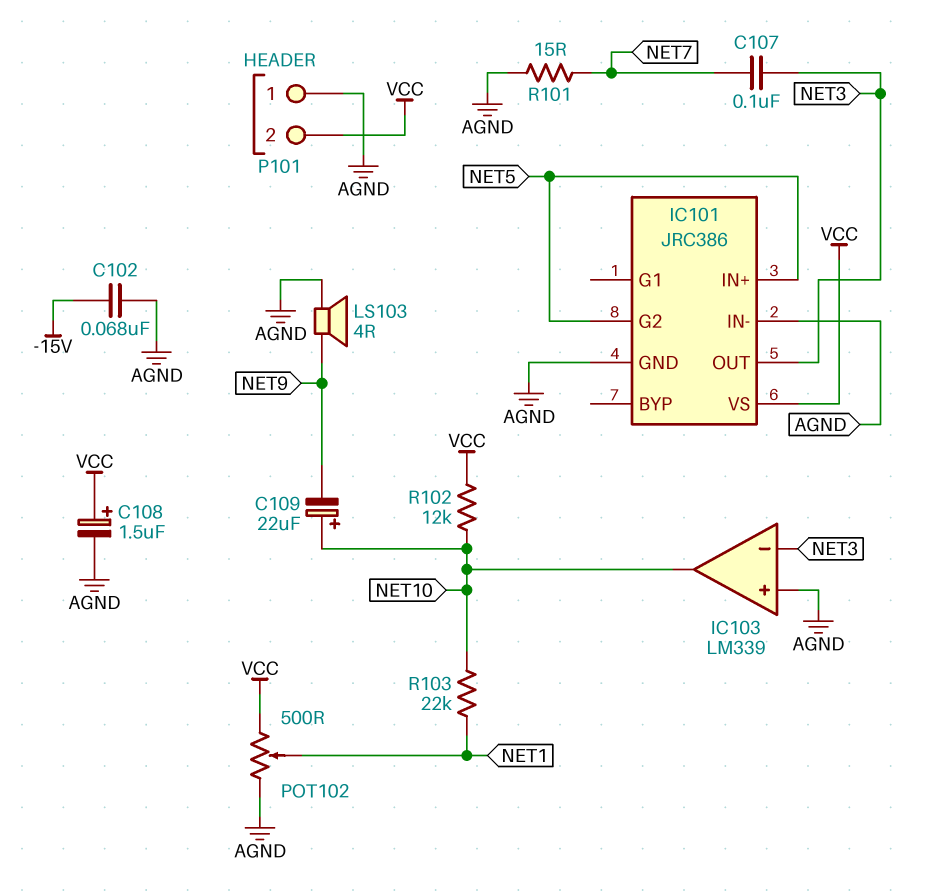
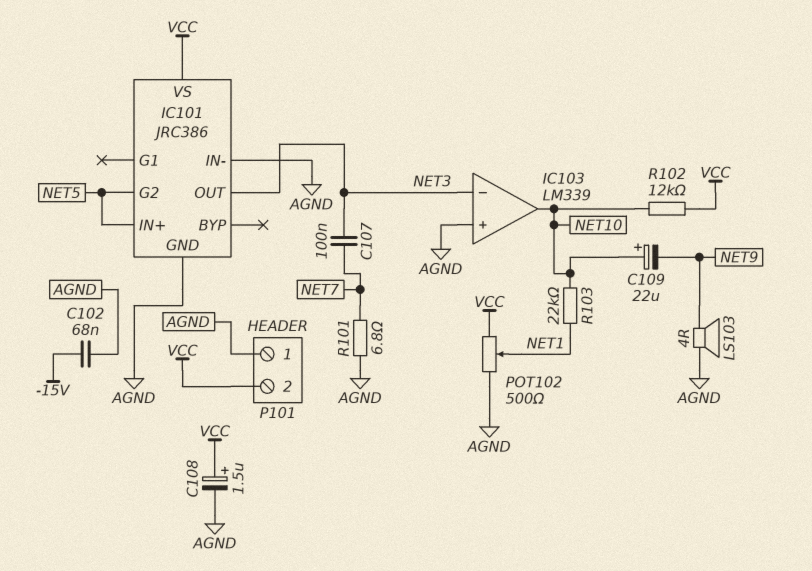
R101: 15 (AGND, NET7) -> 6.8 (AGND, NET7)

